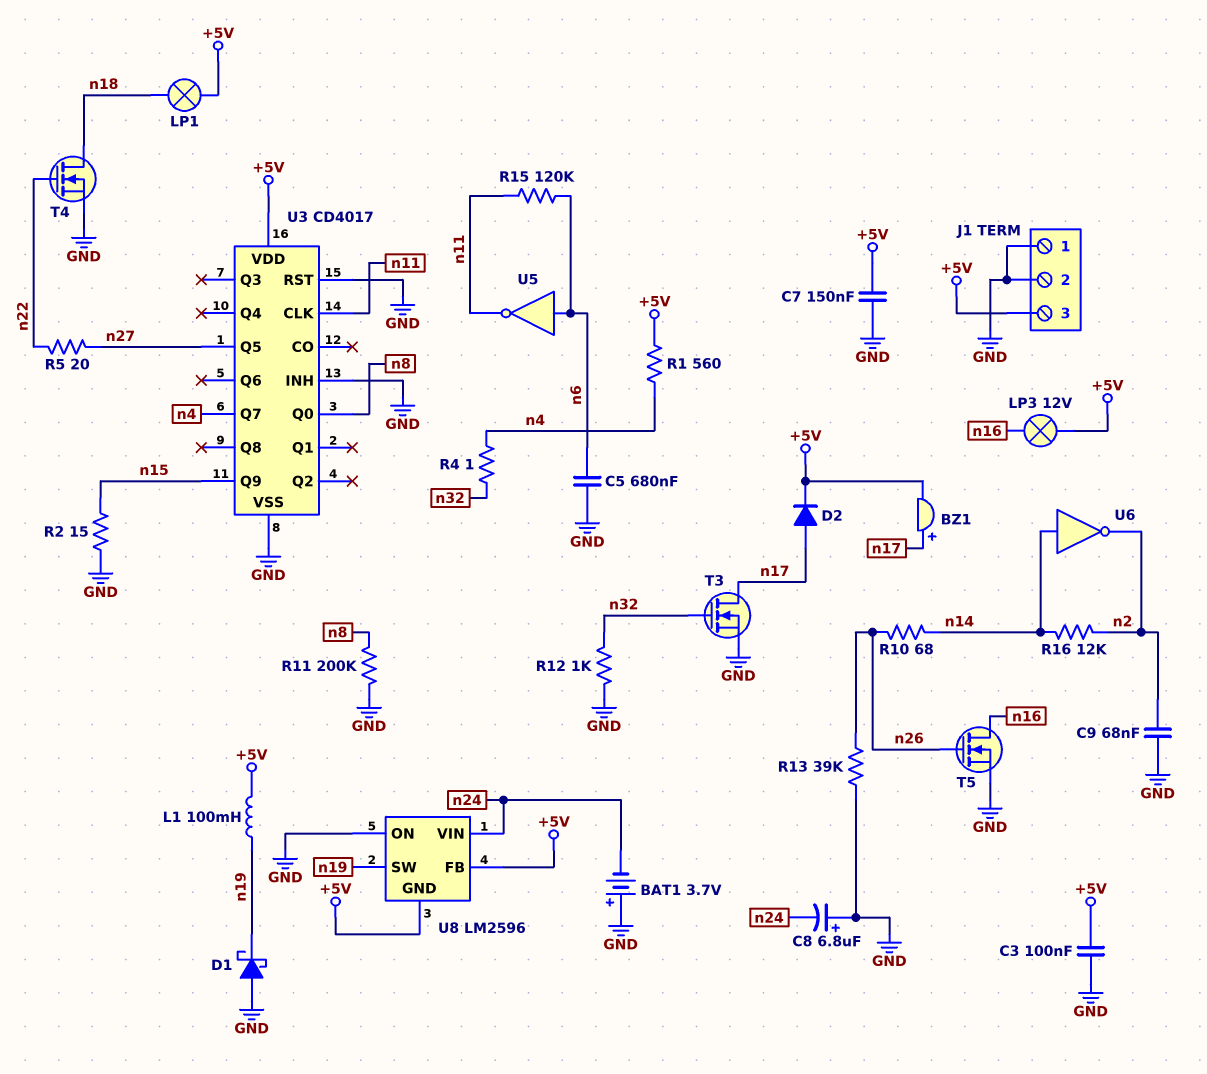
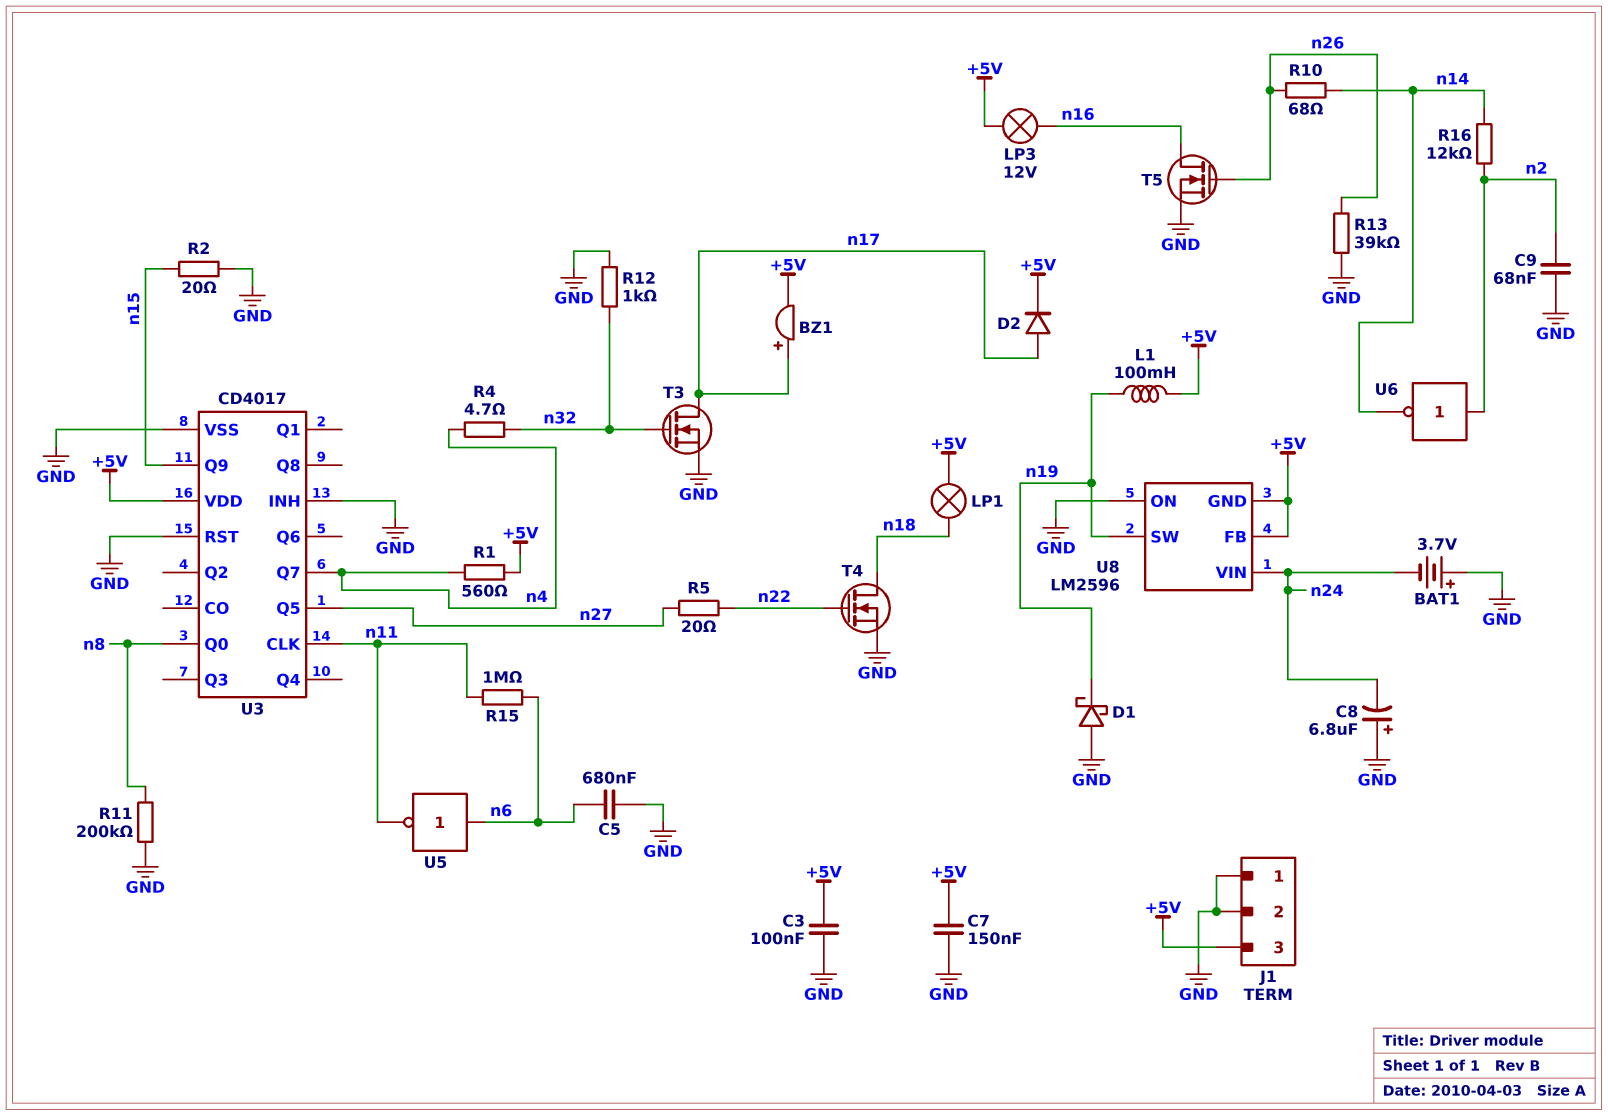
R2: 15 (GND, n15) -> 20 (GND, n15)
R4: 1 (n4, n32) -> 4.7 (n4, n32)
R15: 120k (n6, n11) -> 1M (n6, n11)
U6: NOT (in n14, out n2) -> NOT (in n2, out n14)

